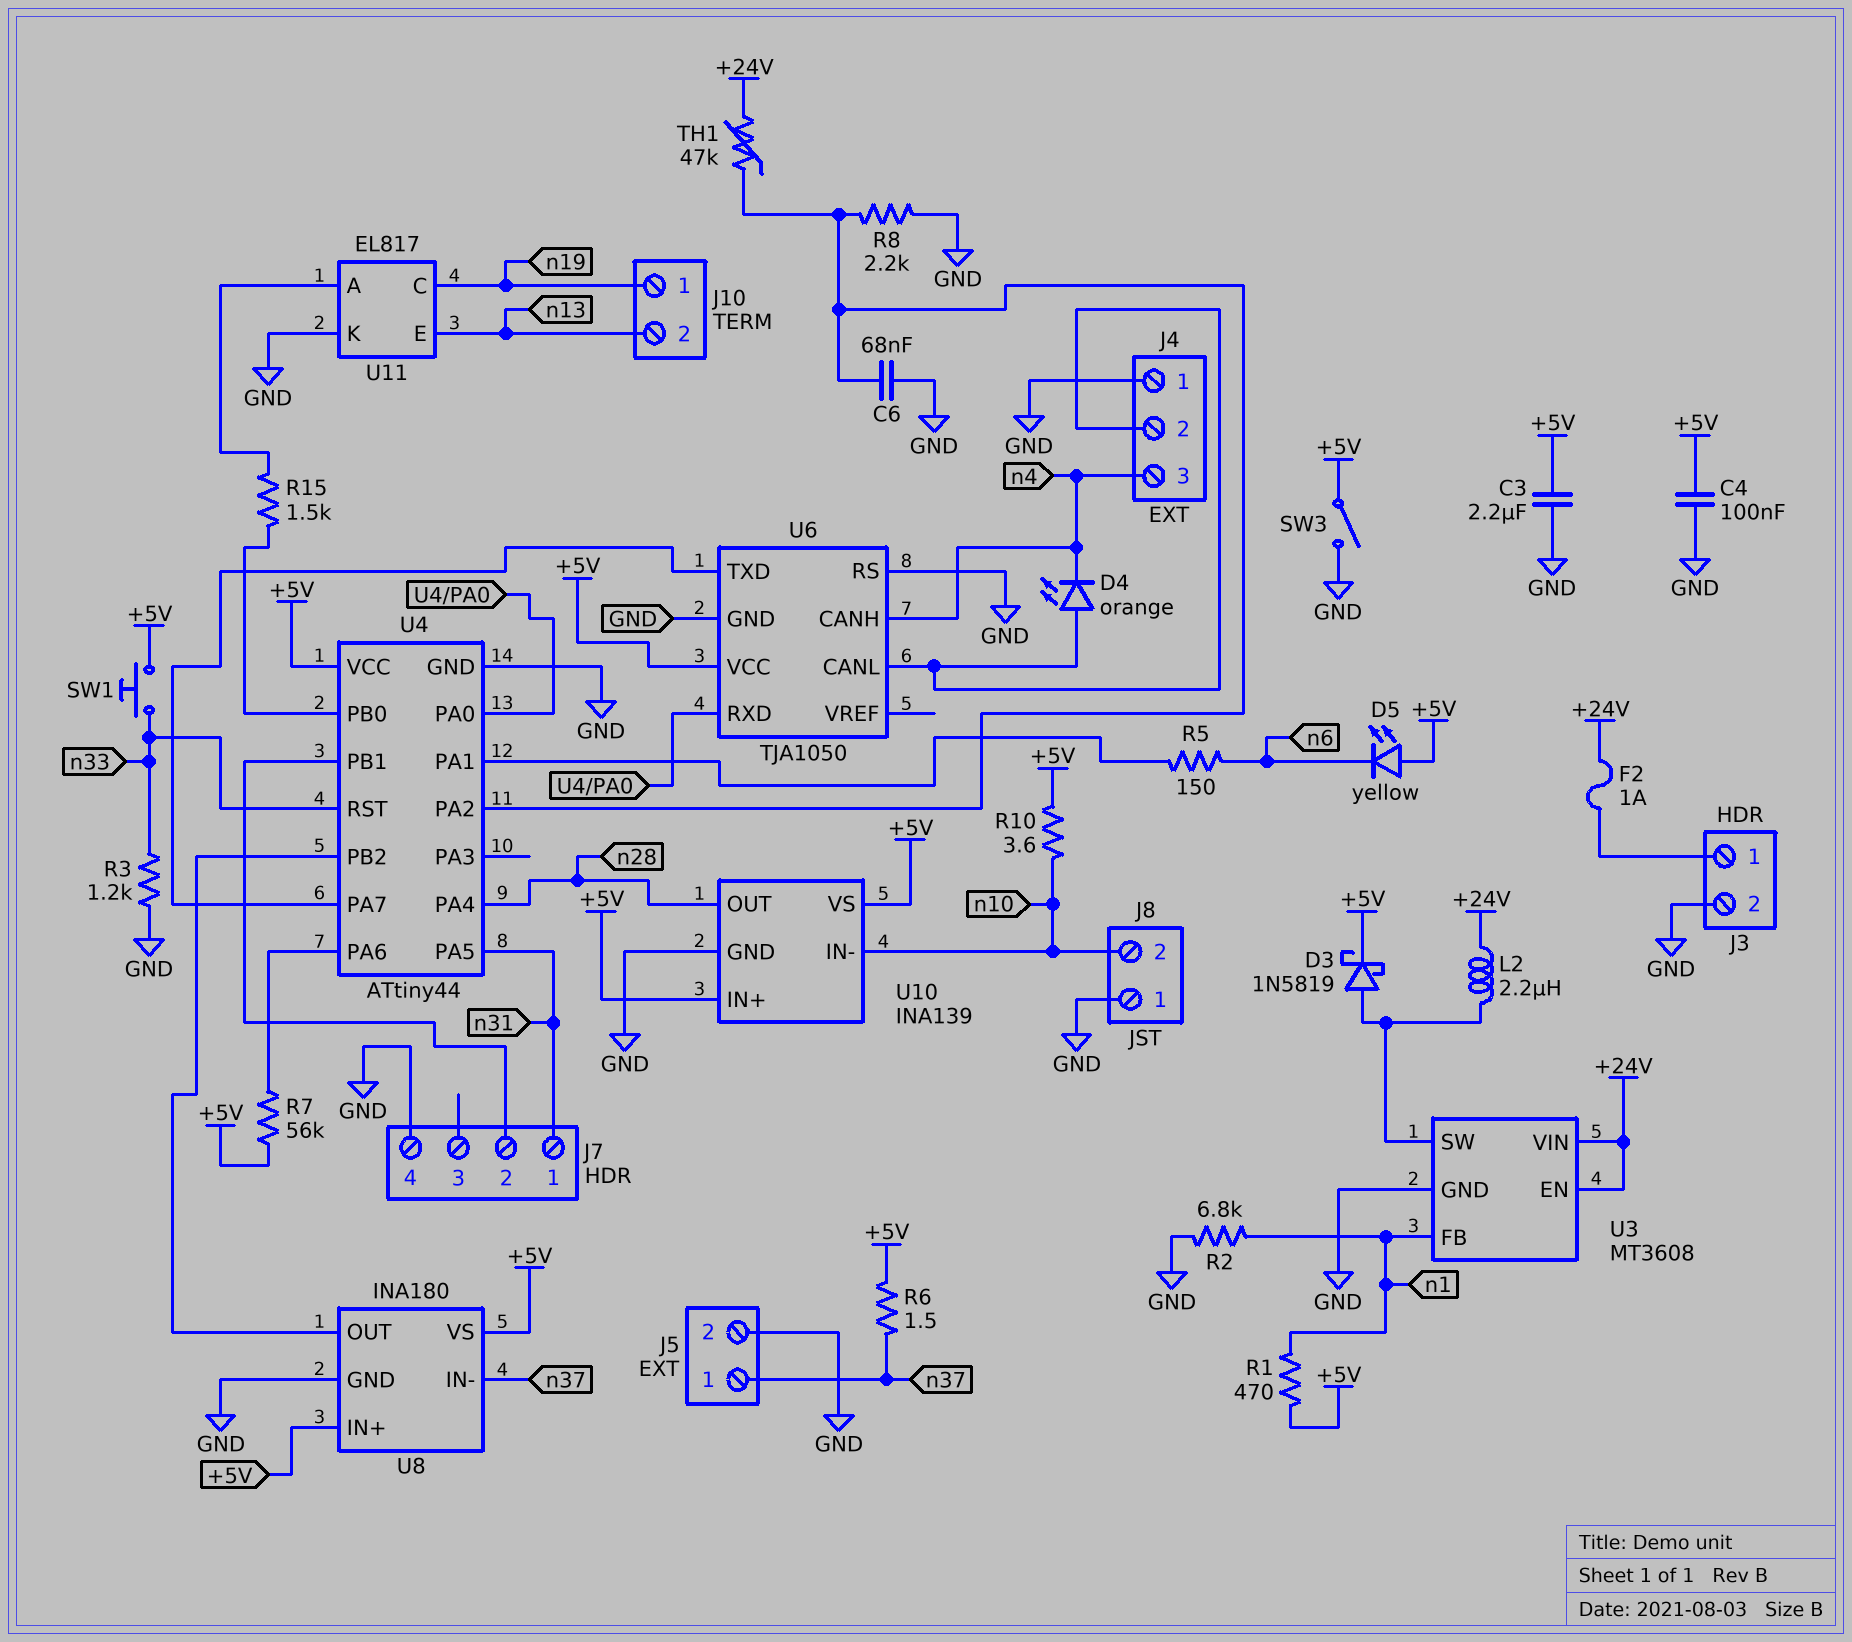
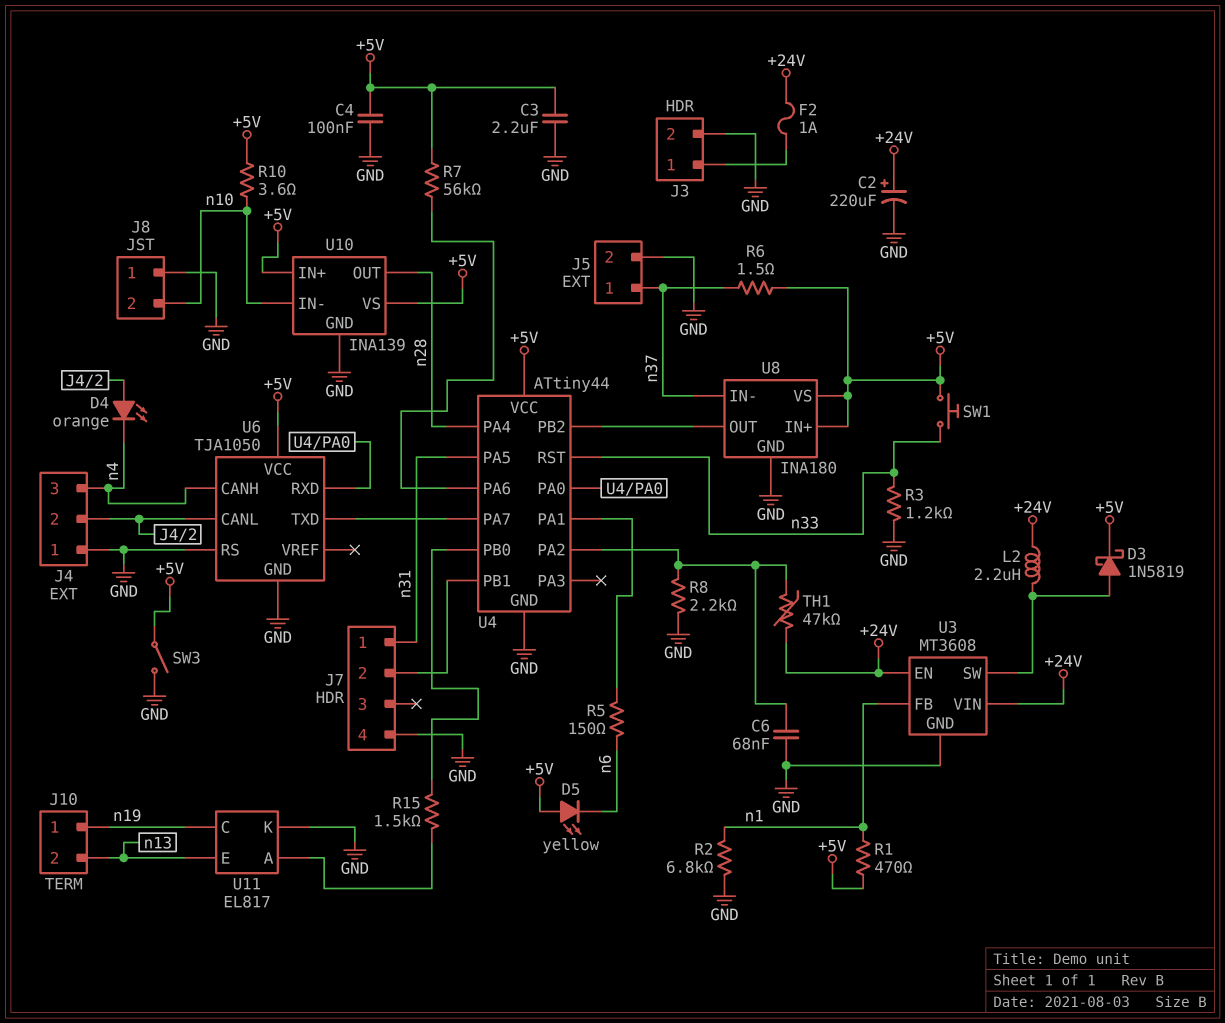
C2: none -> 220uF (plus +24V, minus GND)

